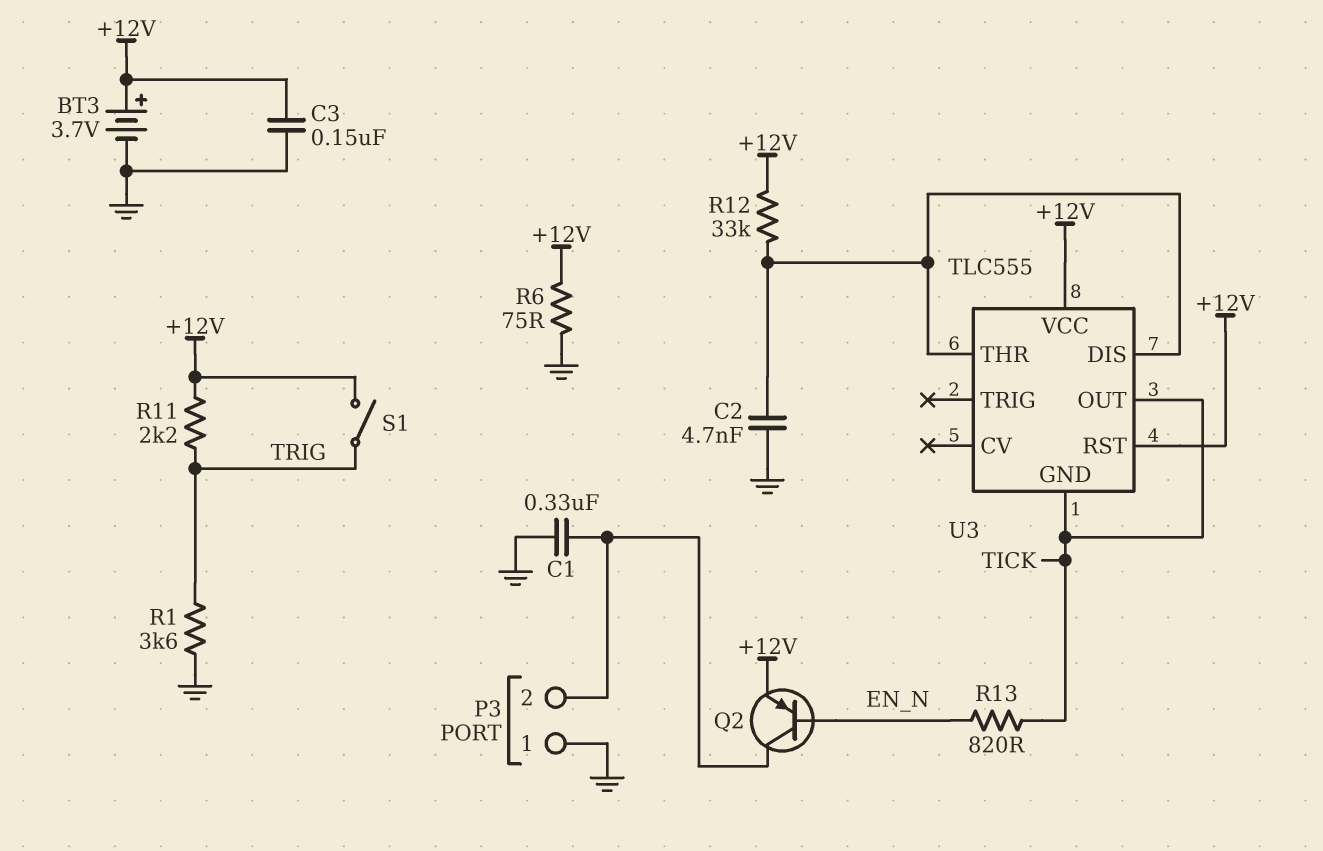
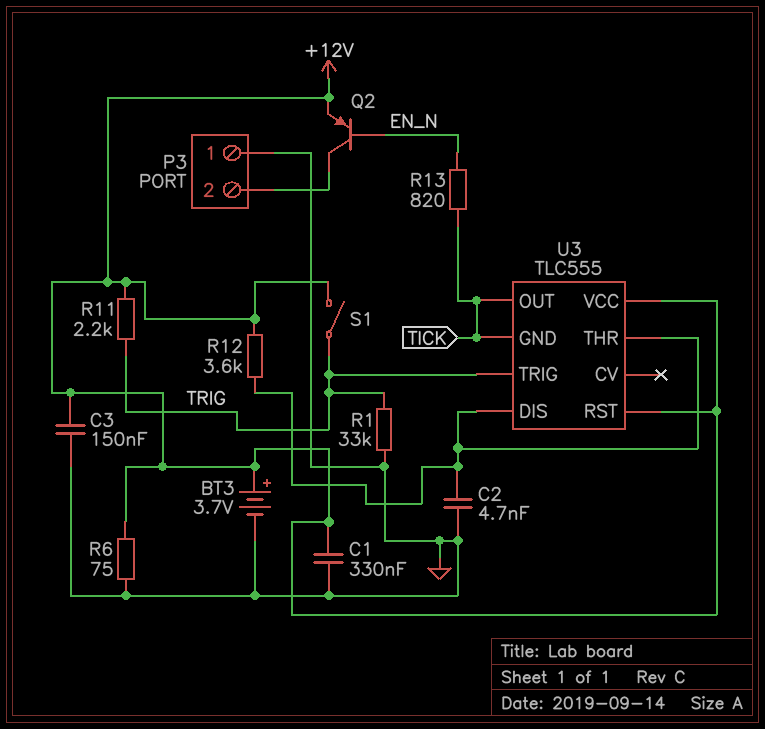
C1: 330nF (GND, P3/2) -> 330nF (+12V, GND)
R1: 3.6k (GND, TRIG) -> 33k (GND, TRIG)
R12: 33k (+12V, U3/DIS) -> 3.6k (+12V, U3/DIS)
U3 pin TRIG: none -> TRIG

